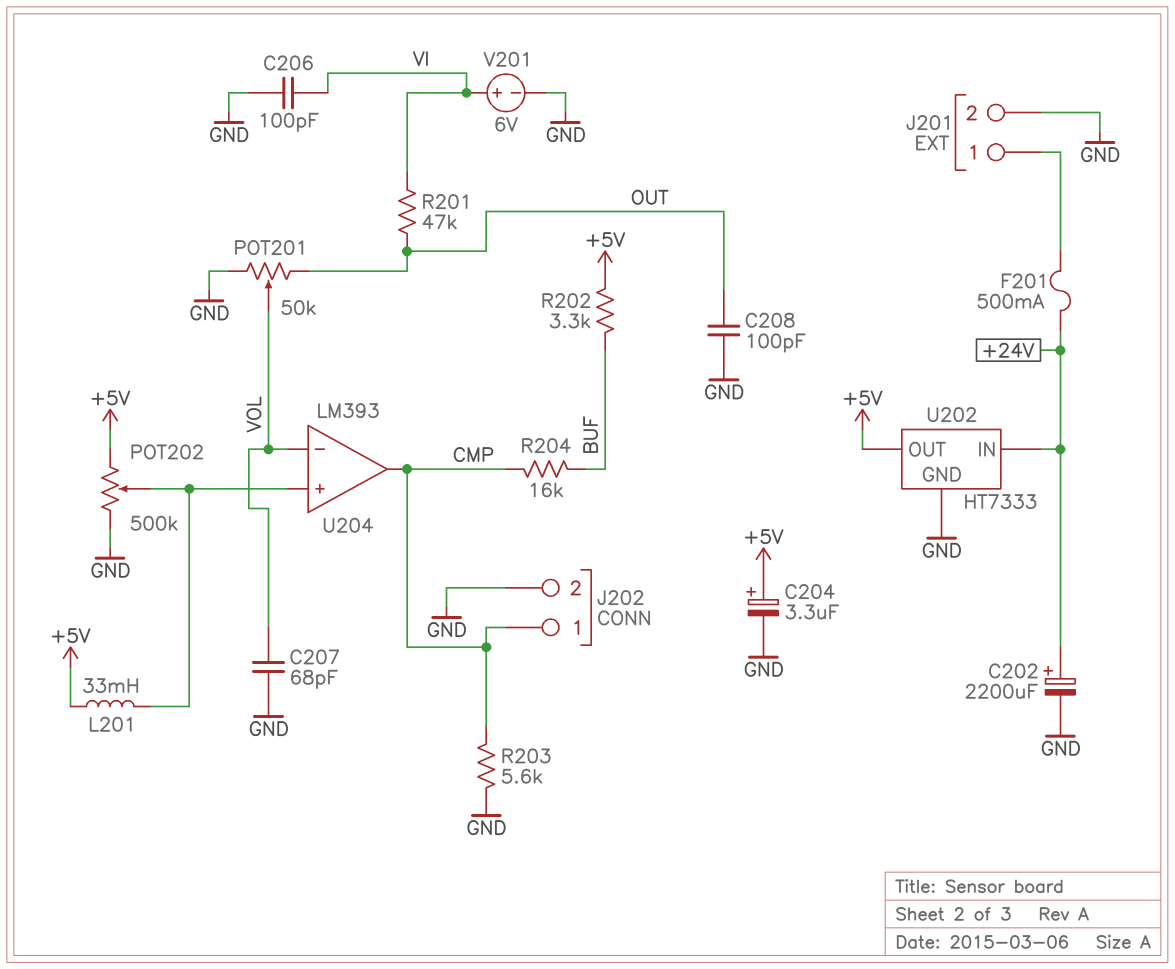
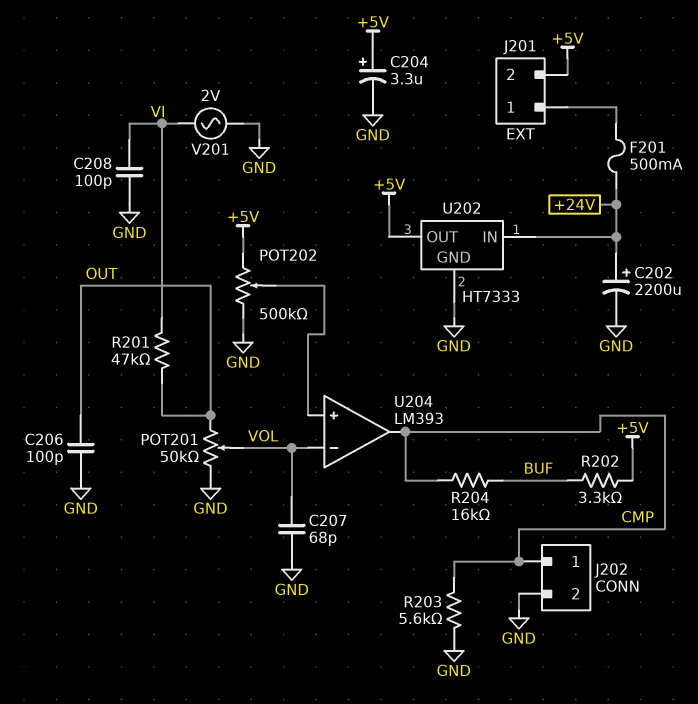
C206: 100pF (GND, VI) -> 100pF (GND, OUT)
C208: 100pF (GND, OUT) -> 100pF (GND, VI)
J201 pin 2: GND -> +5V
L201: 33mH (+5V, U204/in+) -> none
V201: 6V (plus VI, minus GND) -> AC 2V (GND, VI)

